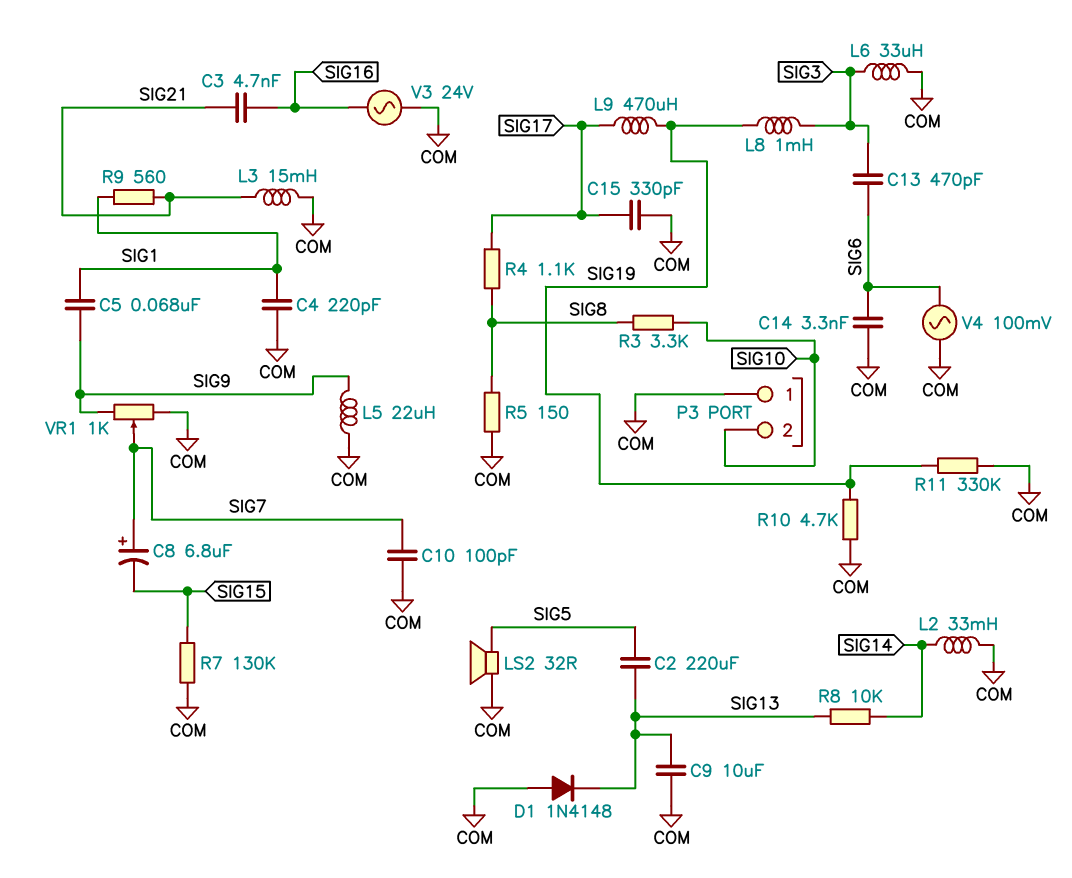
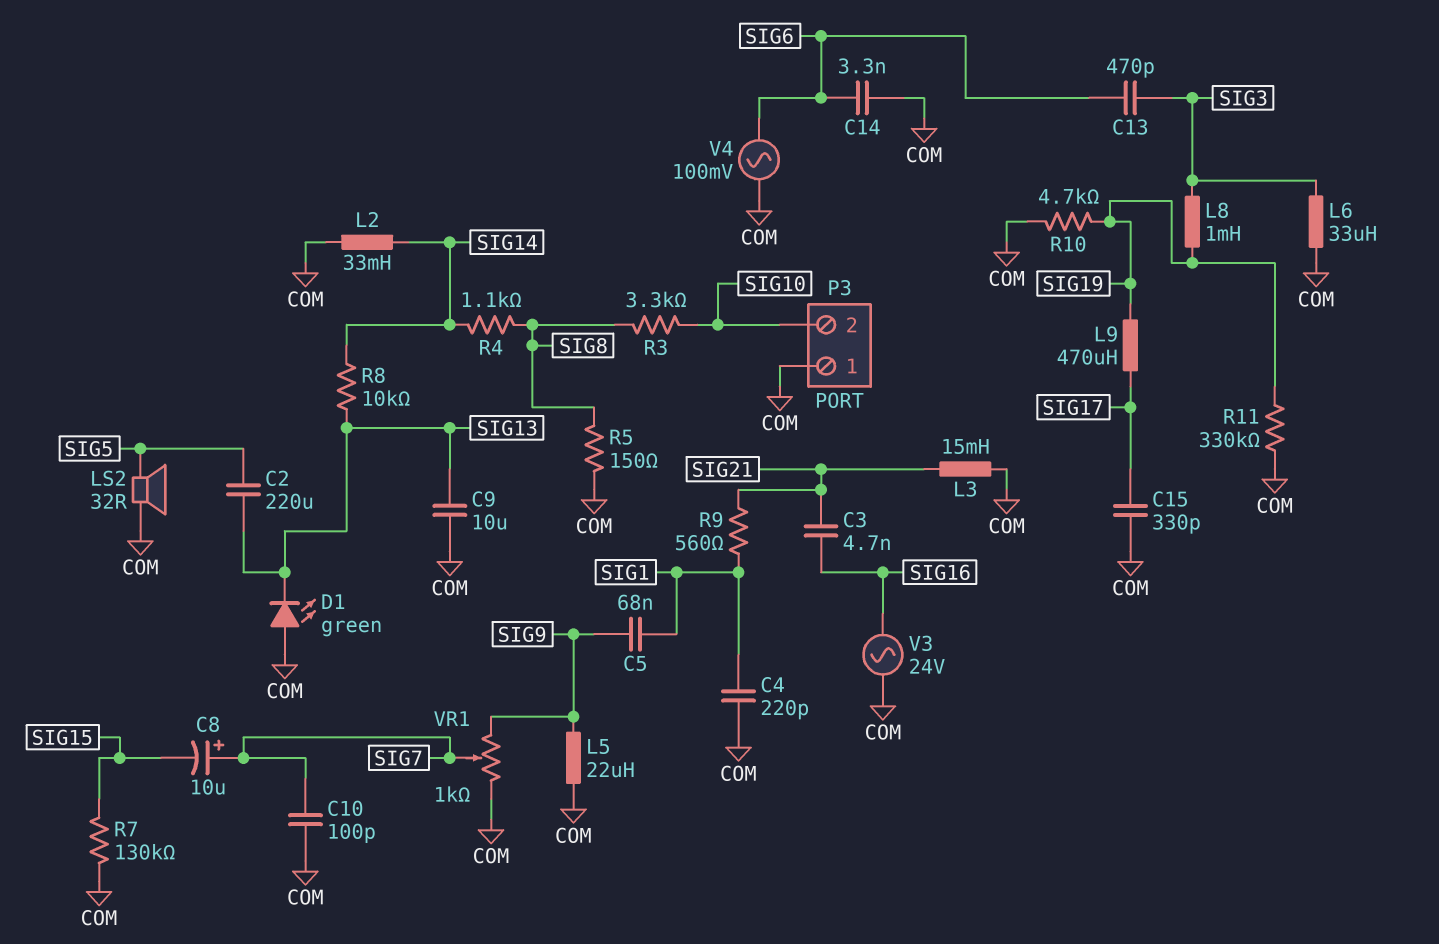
C8: 6.8uF (plus SIG7, minus SIG15) -> 10uF (plus SIG7, minus SIG15)
D1: diode 1N4148 (A COM, K SIG13) -> LED green (A COM, K SIG13)
R4: 1.1k (SIG8, SIG17) -> 1.1k (SIG8, SIG14)

